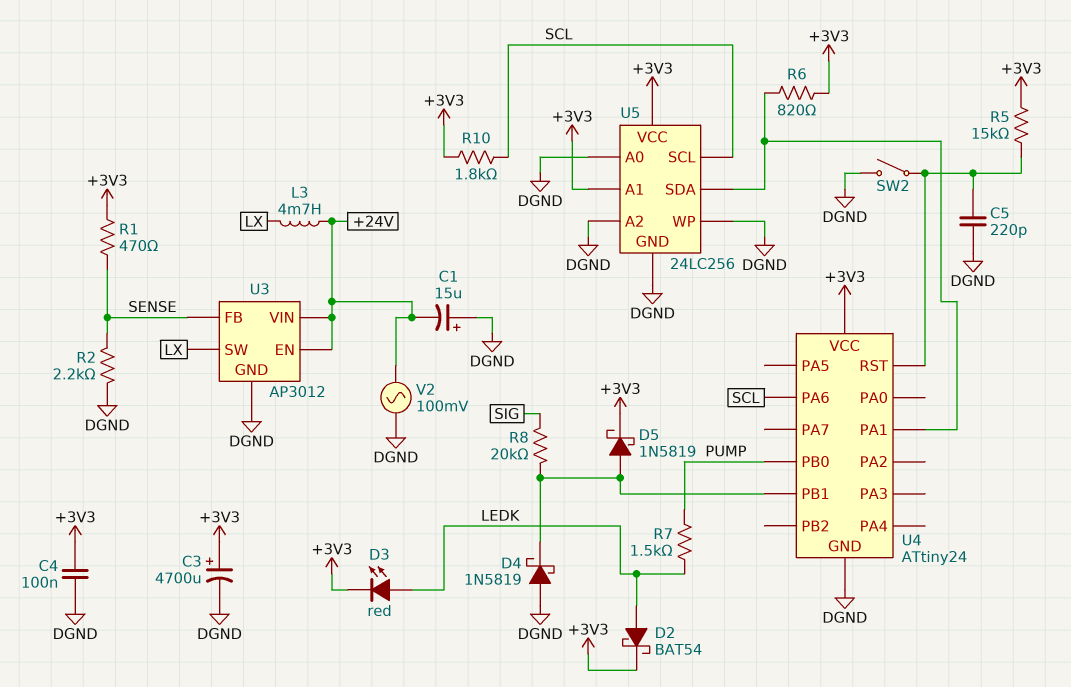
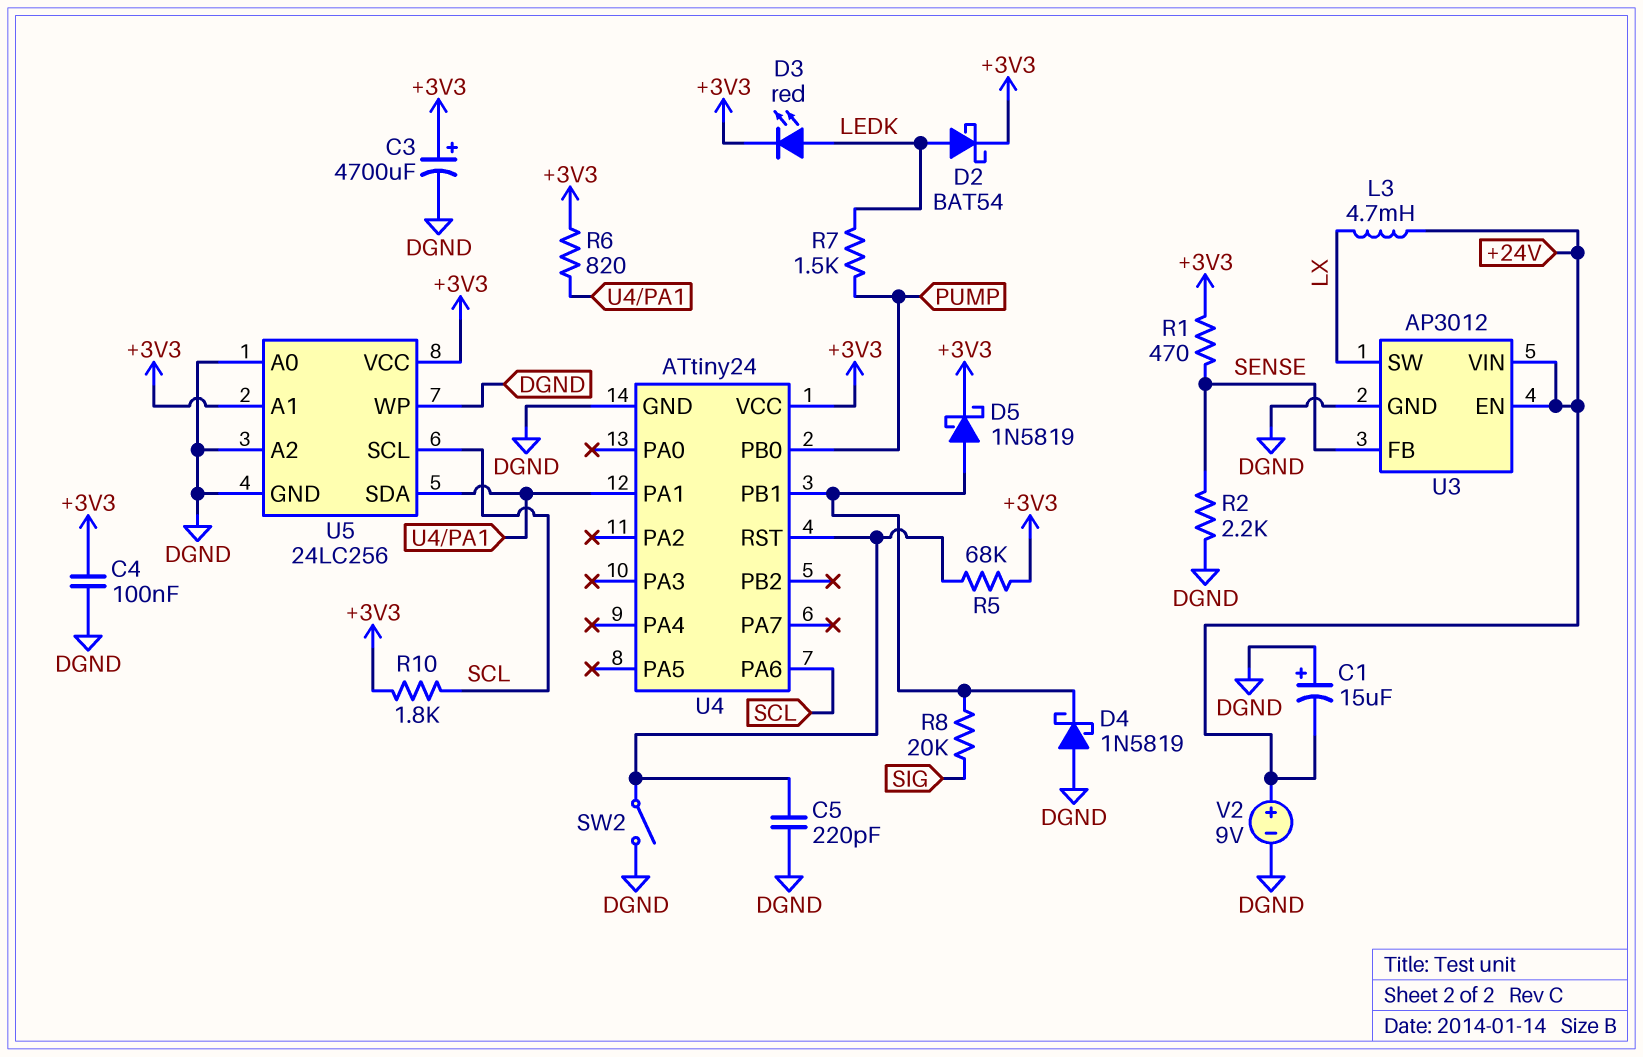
R5: 15k (+3V3, U4/RST) -> 68k (+3V3, U4/RST)
V2: AC 100mV (+24V, DGND) -> 9V (plus +24V, minus DGND)

